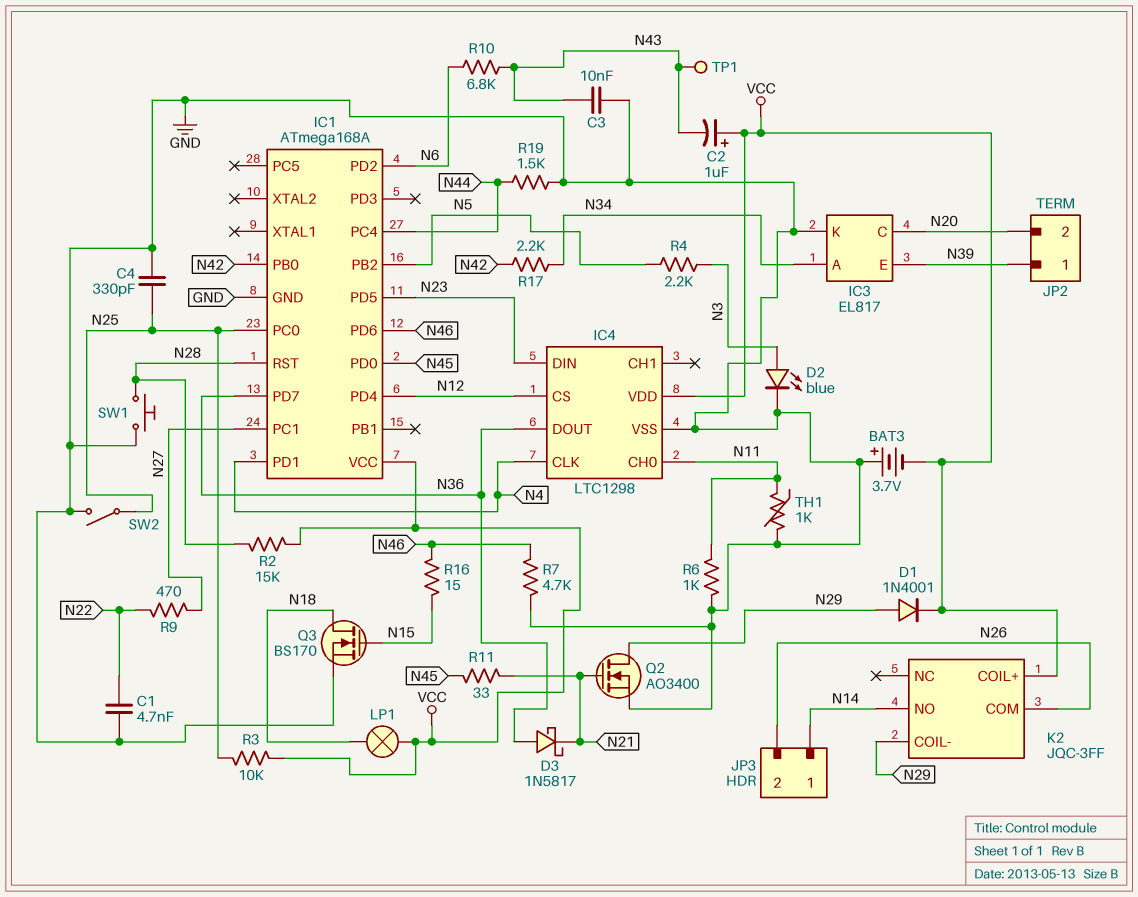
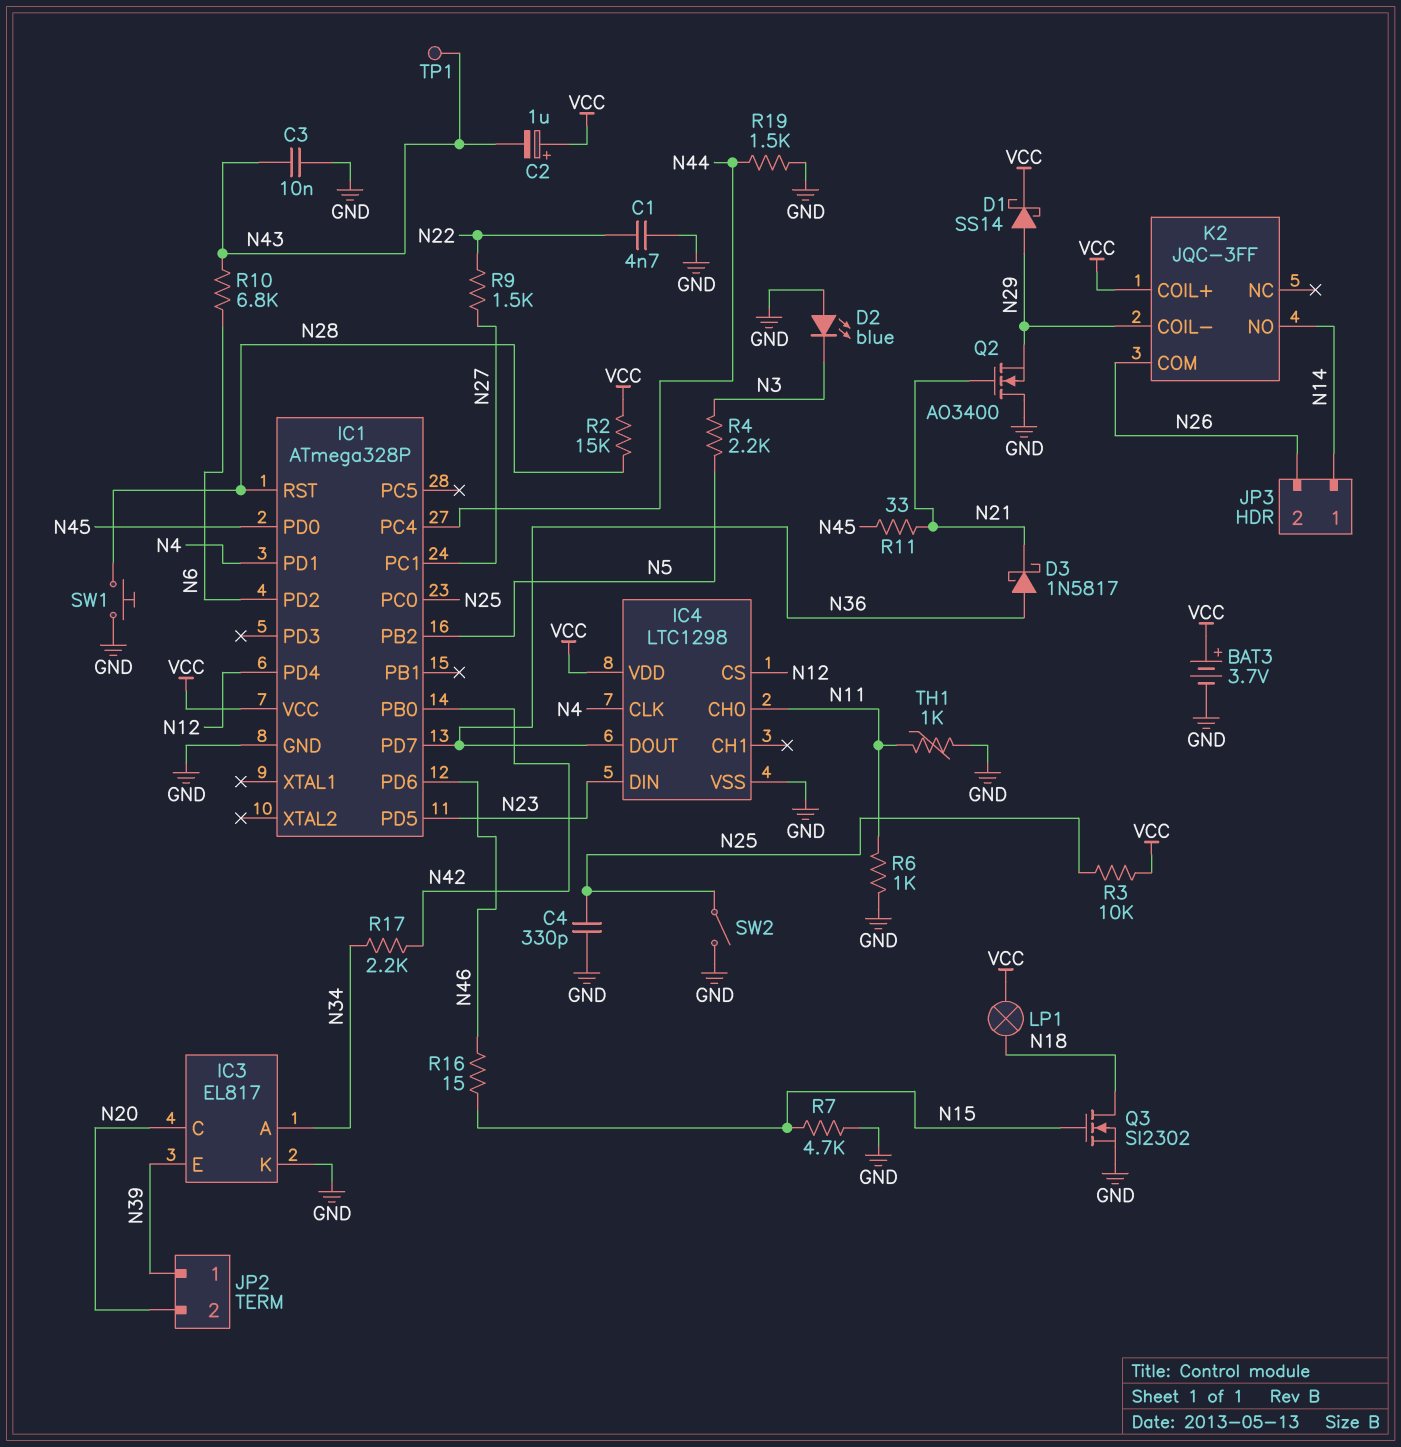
BAT3: 3.7V (plus GND, minus VCC) -> 3.7V (plus VCC, minus GND)
D1: diode 1N4001 (A N29, K VCC) -> schottky SS14 (A N29, K VCC)
D2: LED blue (A N3, K GND) -> LED blue (A GND, K N3)
IC1: ATmega168A -> ATmega328P
Q2: NMOS AO3400 (G N21, D N29, S GND) -> NMOS AO3400 (G N21, D GND, S N29)
Q3: NMOS BS170 (G N15, D N18, S GND) -> NMOS SI2302 (G N15, D N18, S GND)
R7: 4.7k (GND, N46) -> 4.7k (GND, N15)
R9: 470 (N22, N27) -> 1.5k (N22, N27)

